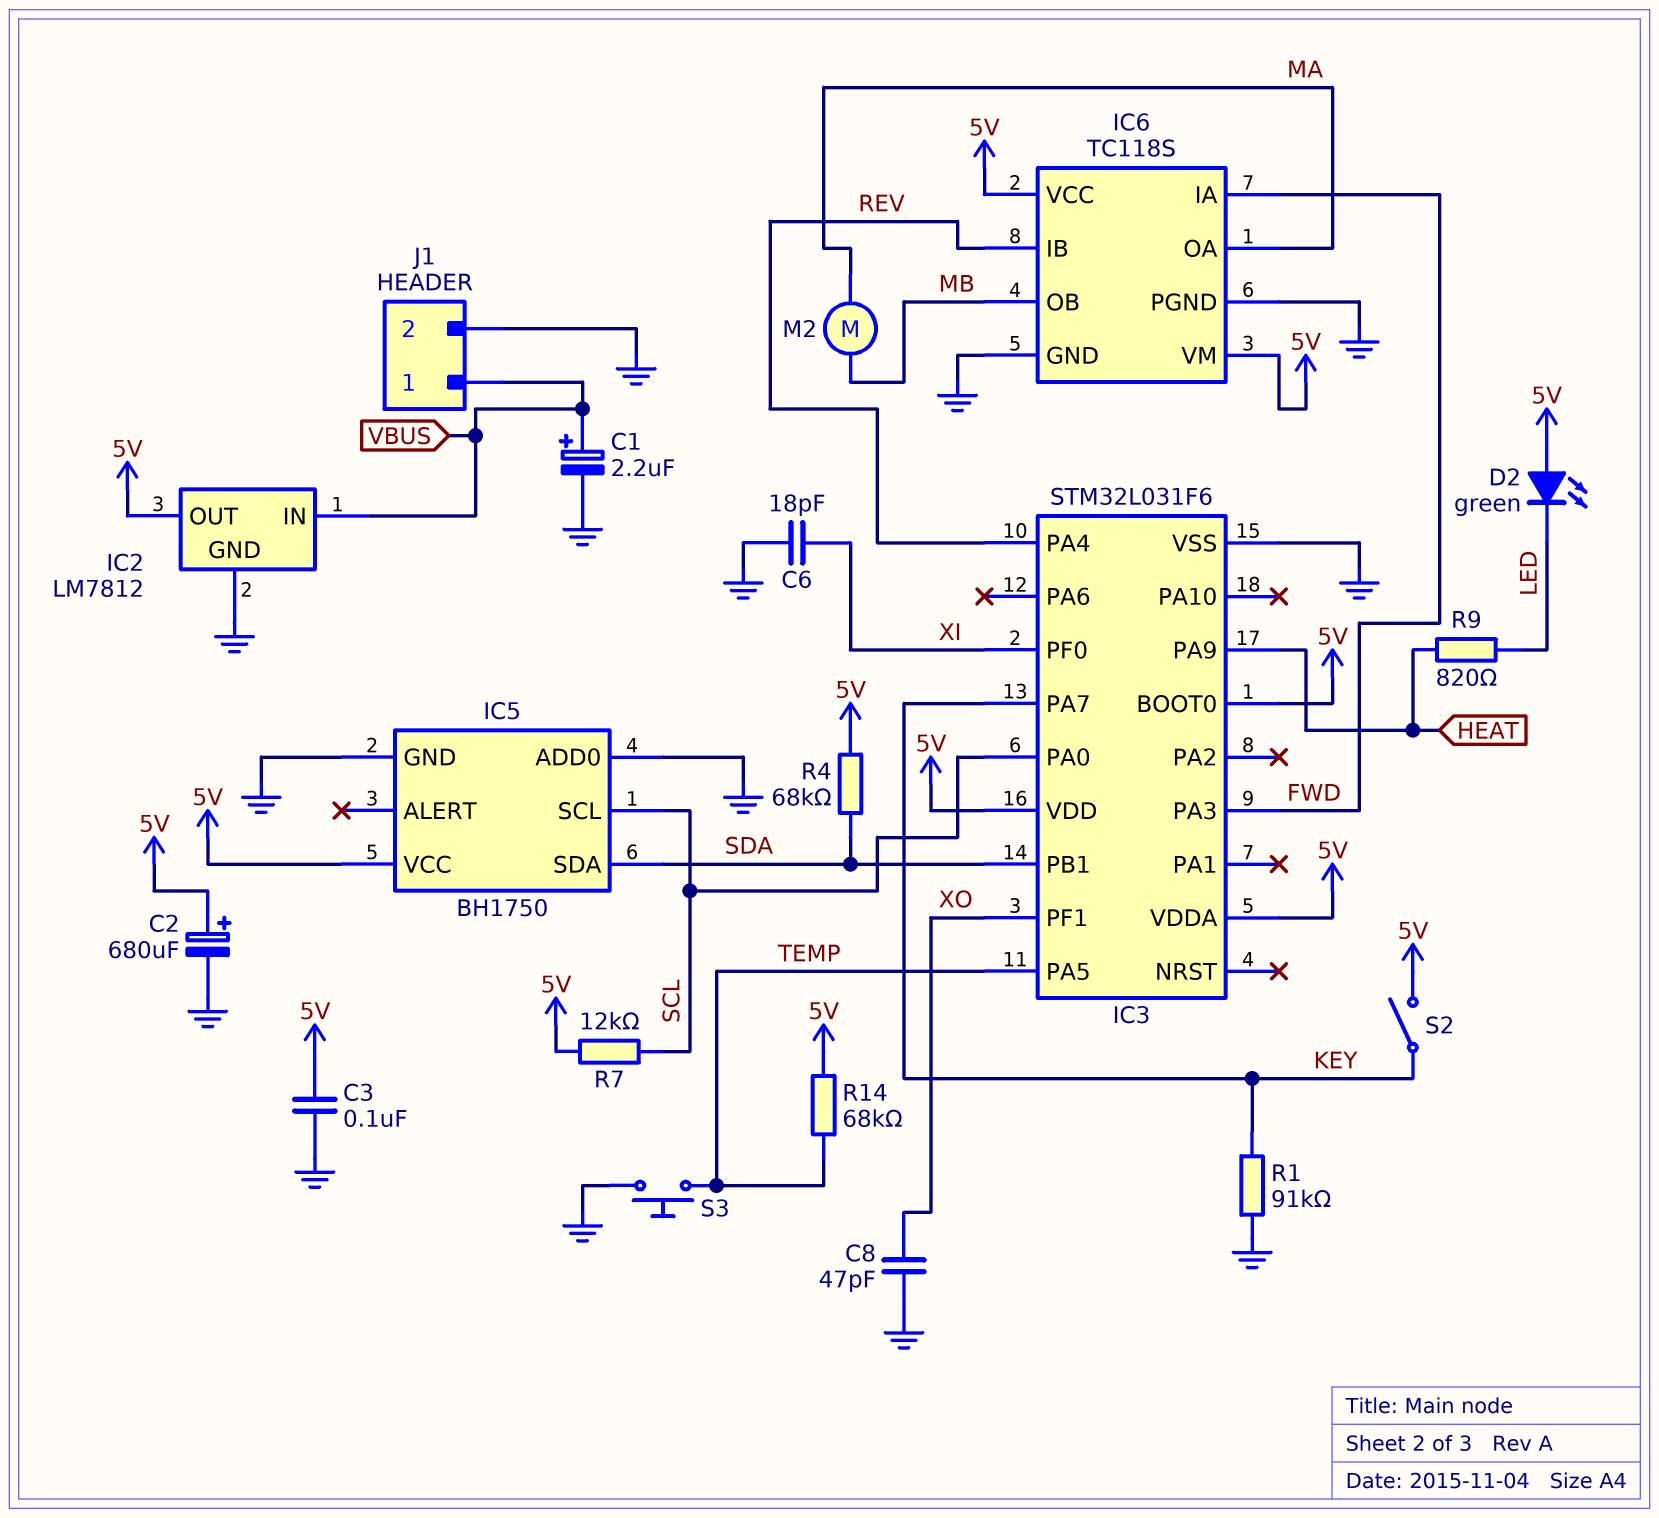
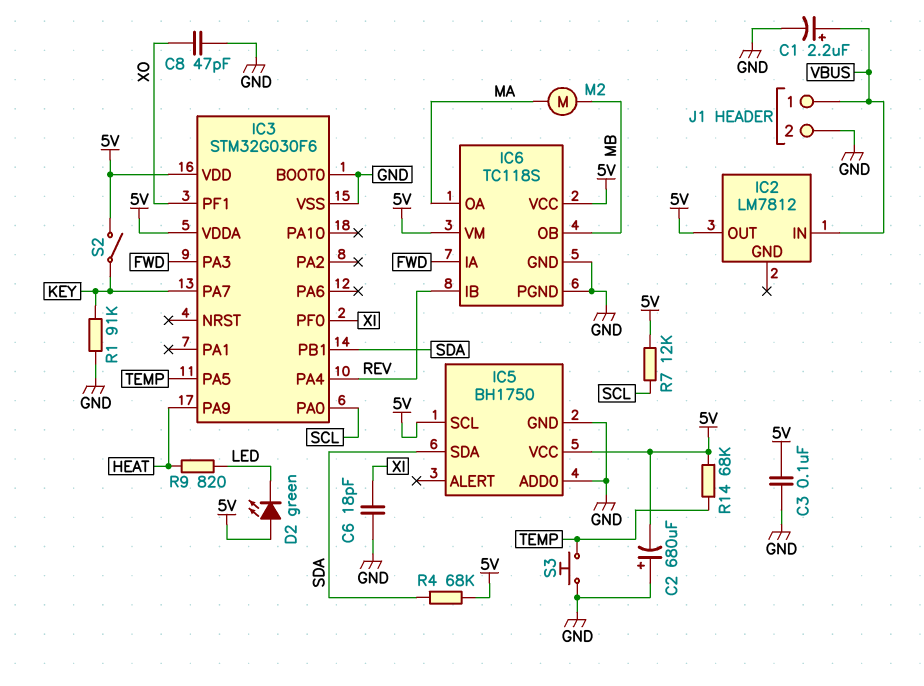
C2: 680uF (plus 5V, minus GND) -> 680uF (plus GND, minus 5V)
IC2 pin GND: GND -> none
IC3: STM32L031F6 -> STM32G030F6
IC3 pin BOOT0: 5V -> GND
IC5 pin SCL: SCL -> 5V

